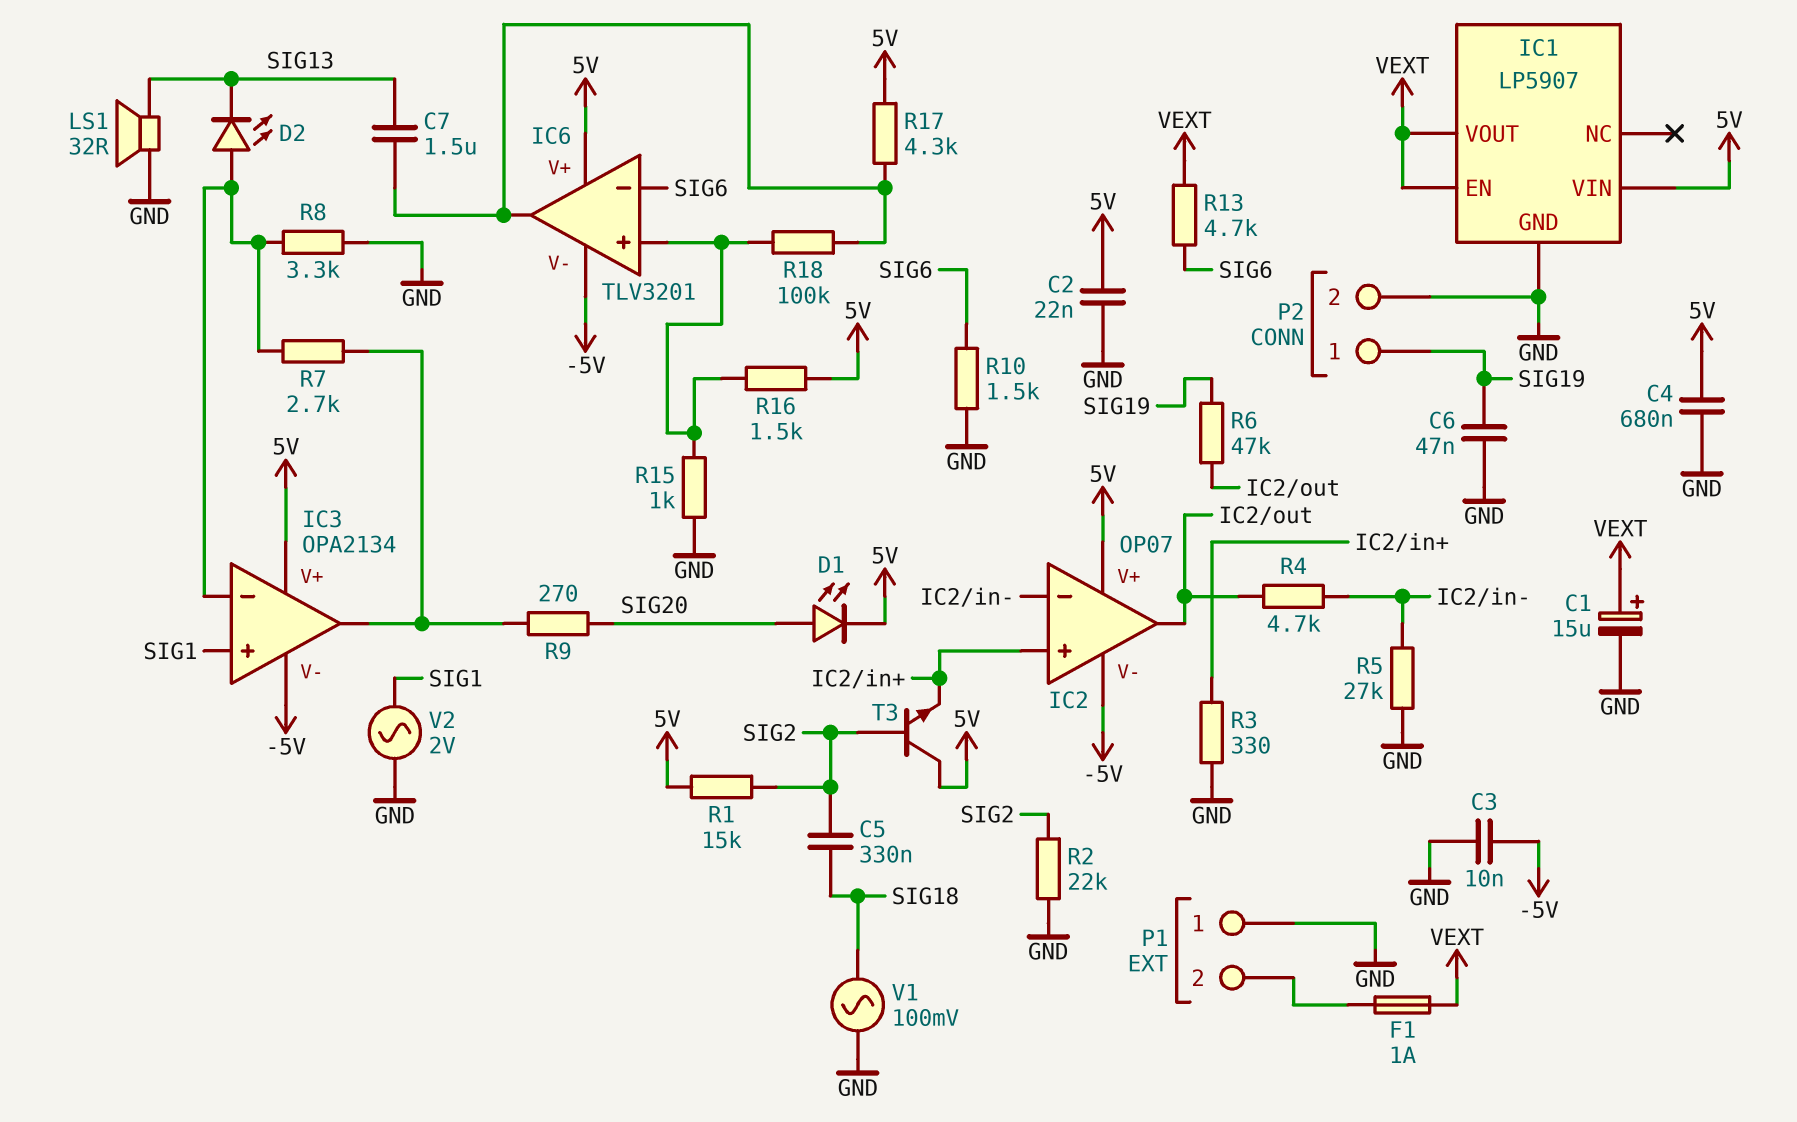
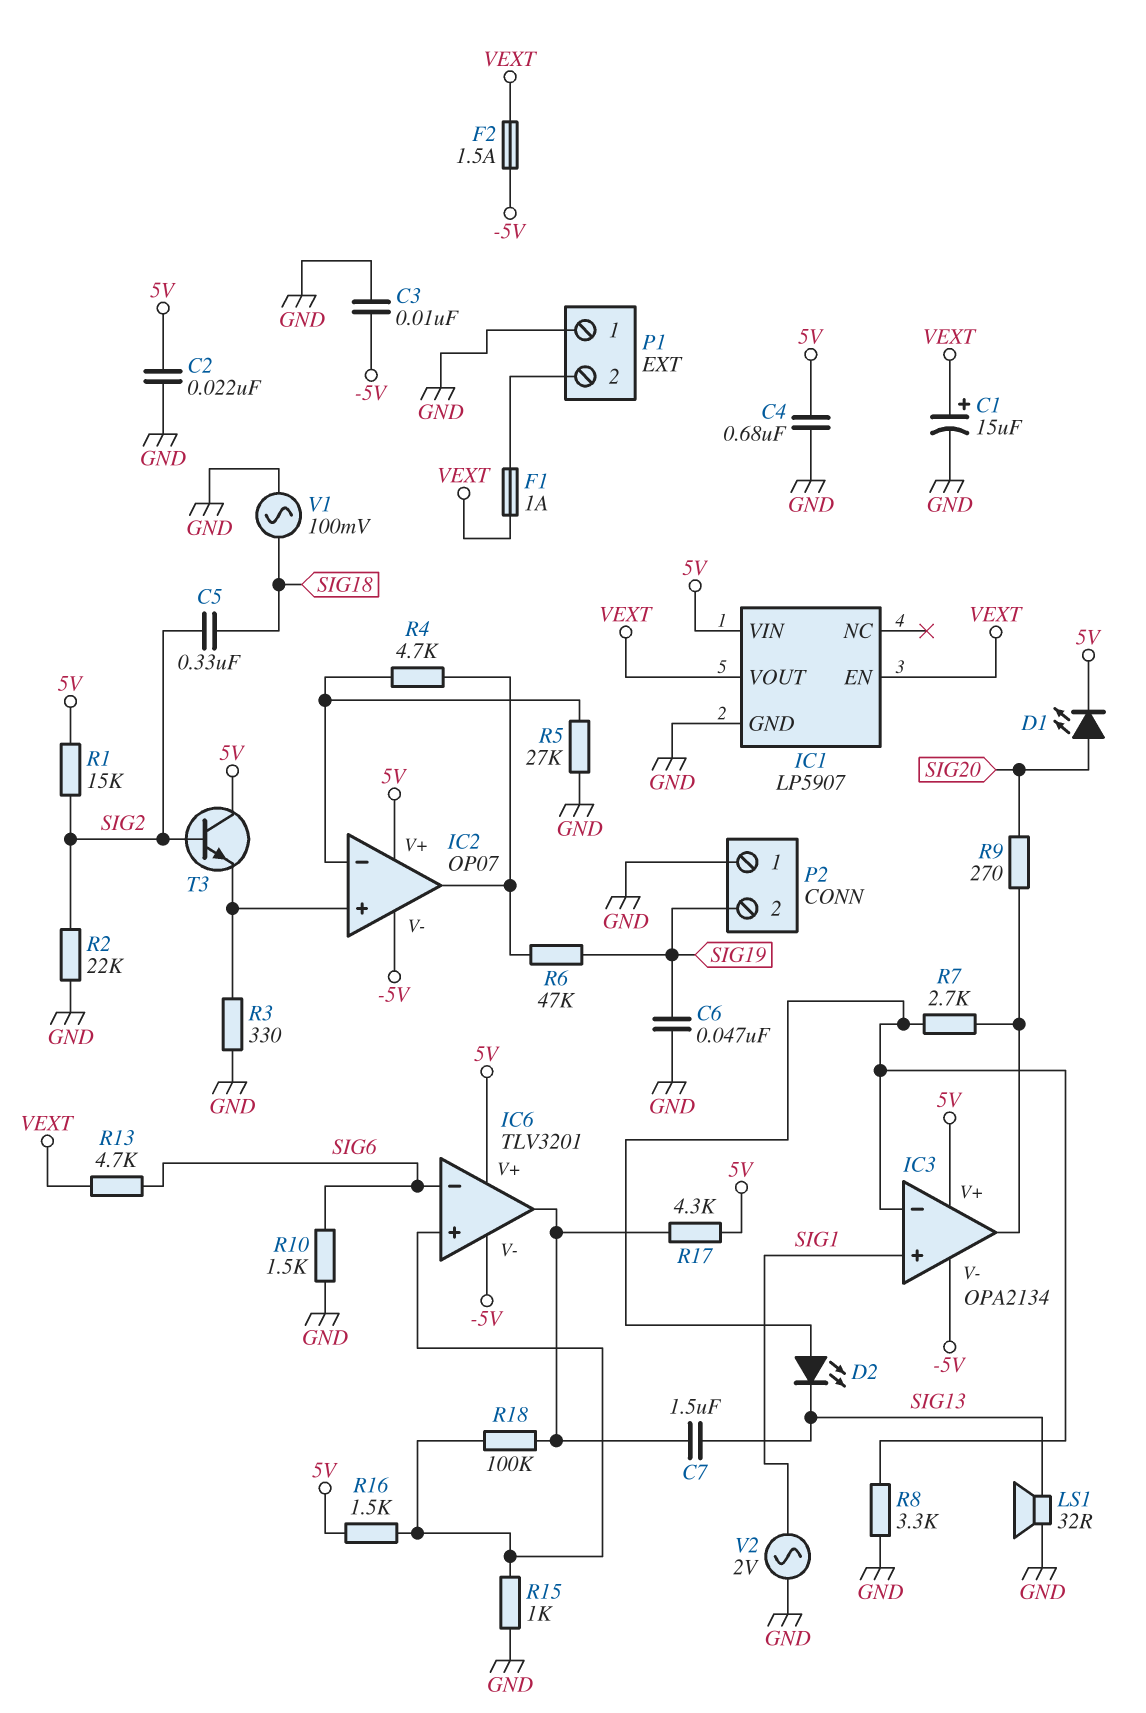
F2: none -> 1.5A (-5V, VEXT)
P2 pin 1: SIG19 -> GND
P2 pin 2: GND -> SIG19

